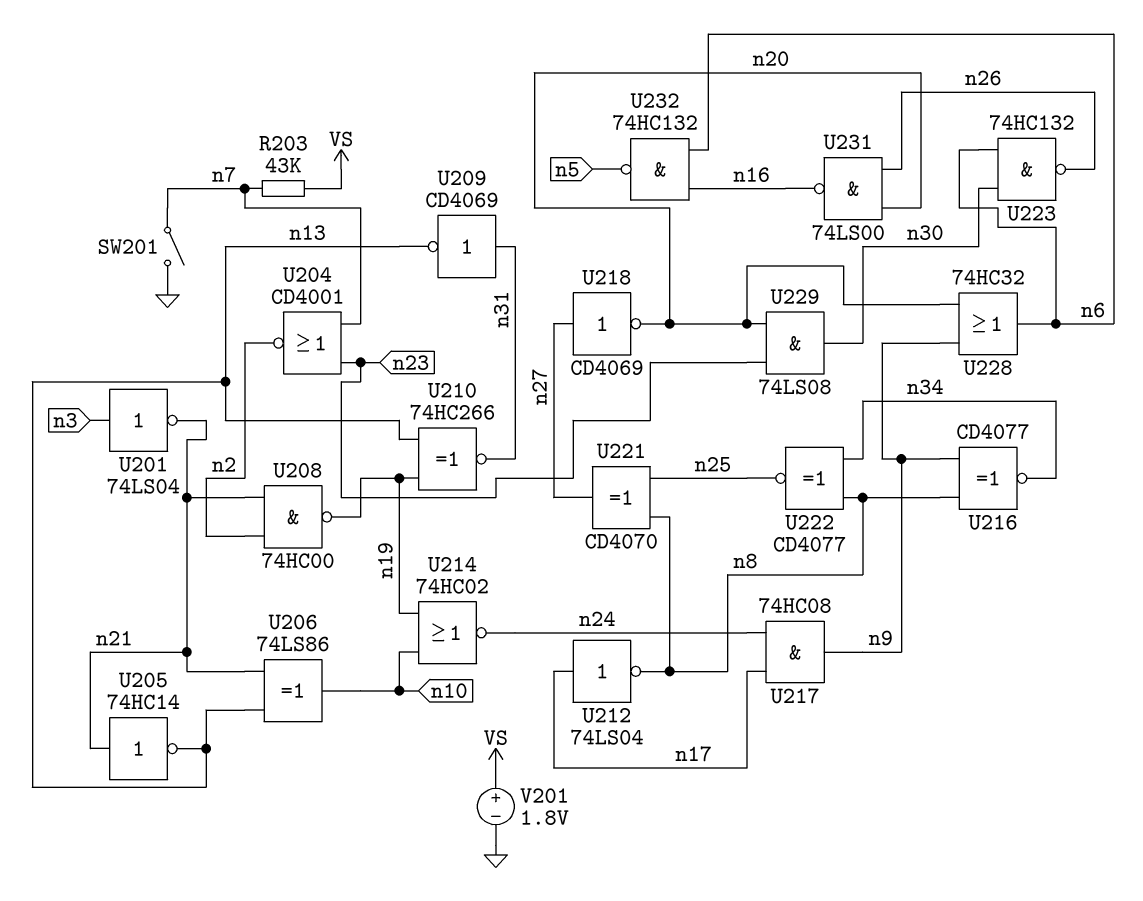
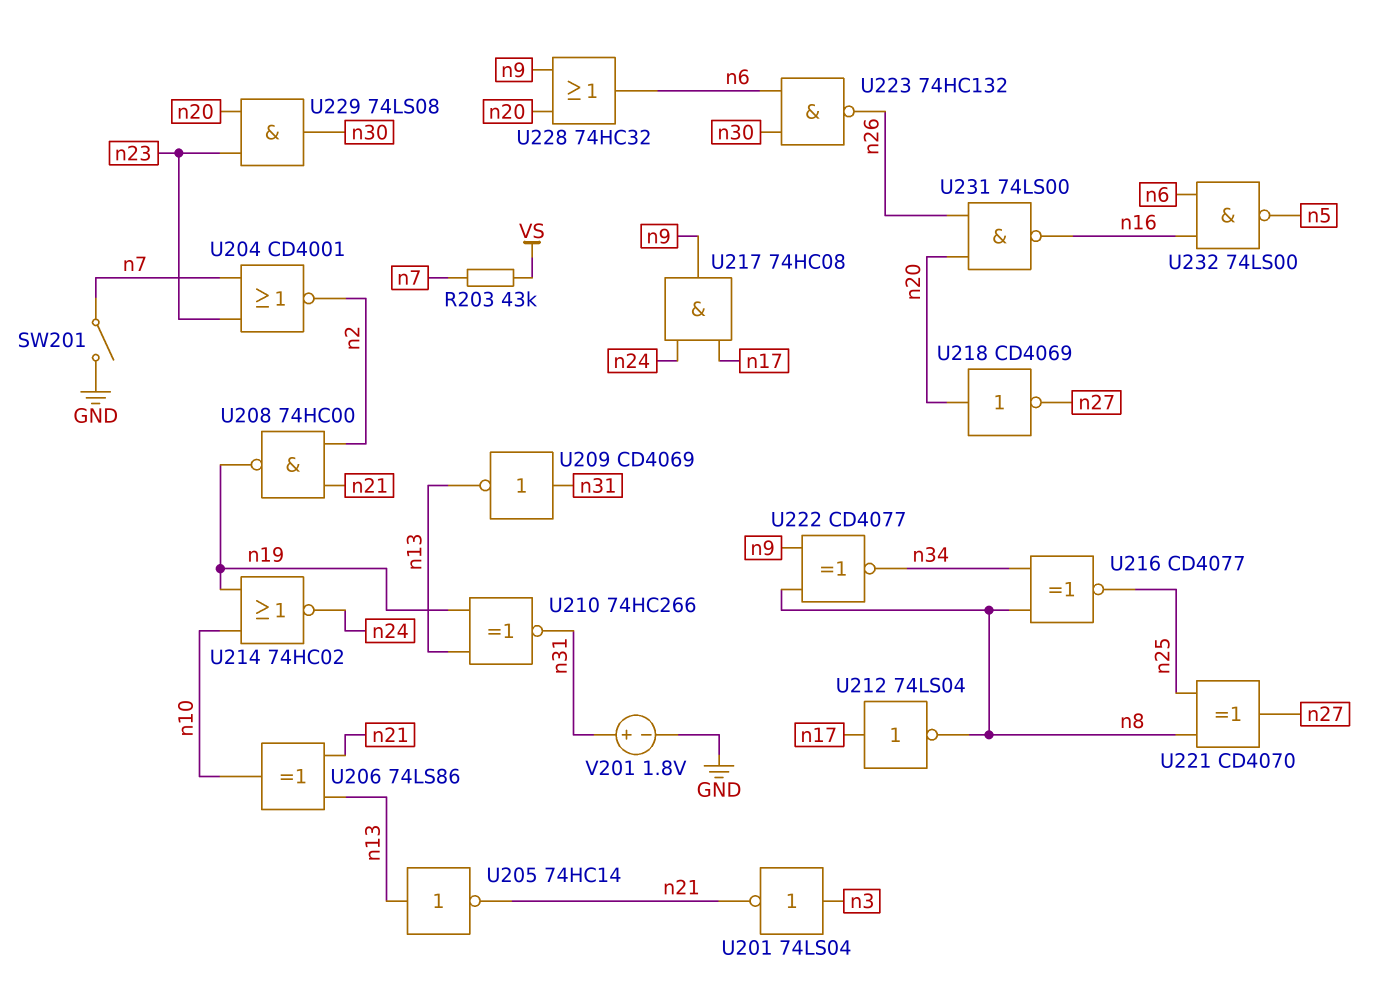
U205: NOT 74HC14 (in n21, out n13) -> NOT 74HC14 (in n13, out n21)
U216: XNOR CD4077 (in n8, in n9, out n34) -> XNOR CD4077 (in n8, in n34, out n25)
U218: NOT CD4069 (in n27, out n20) -> NOT CD4069 (in n20, out n27)
U222: XNOR CD4077 (in n8, in n34, out n25) -> XNOR CD4077 (in n8, in n9, out n34)
U232: NAND 74HC132 (in n6, in n16, out n5) -> NAND 74LS00 (in n6, in n16, out n5)
V201: 1.8V (plus VS, minus GND) -> 1.8V (plus n31, minus GND)

